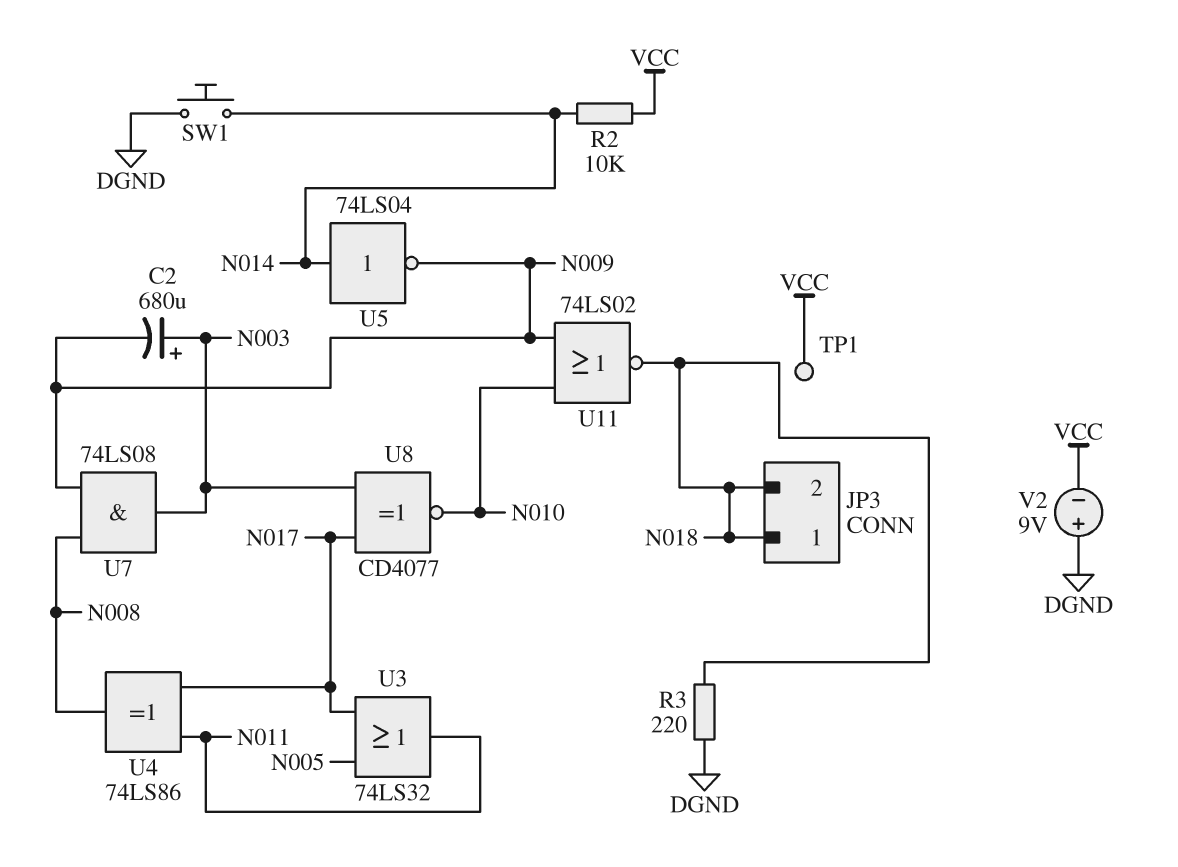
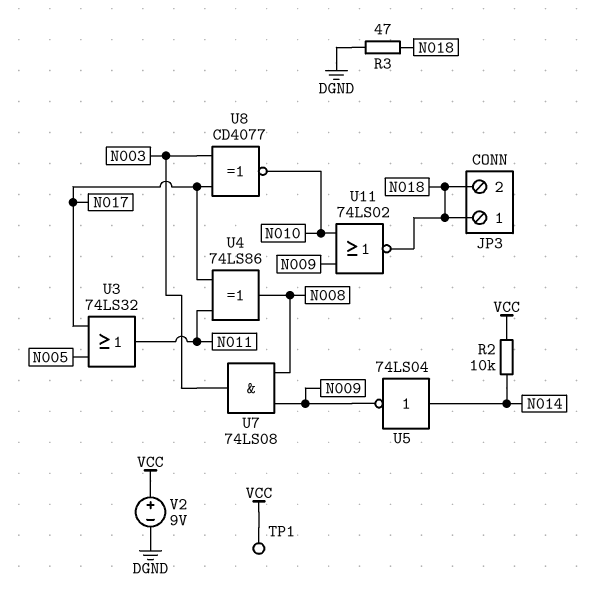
C2: 680uF (plus N003, minus N009) -> none
R3: 220 (DGND, N018) -> 47 (DGND, N018)
SW1: button (DGND, N014) -> none
V2: 9V (plus DGND, minus VCC) -> 9V (plus VCC, minus DGND)

